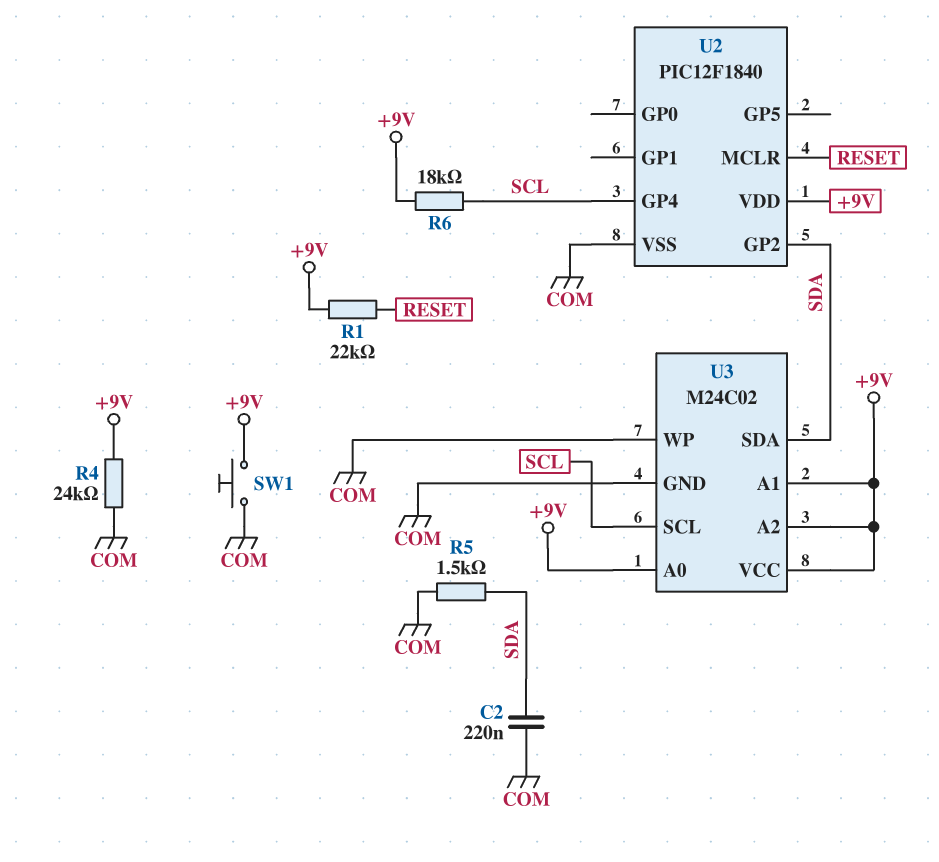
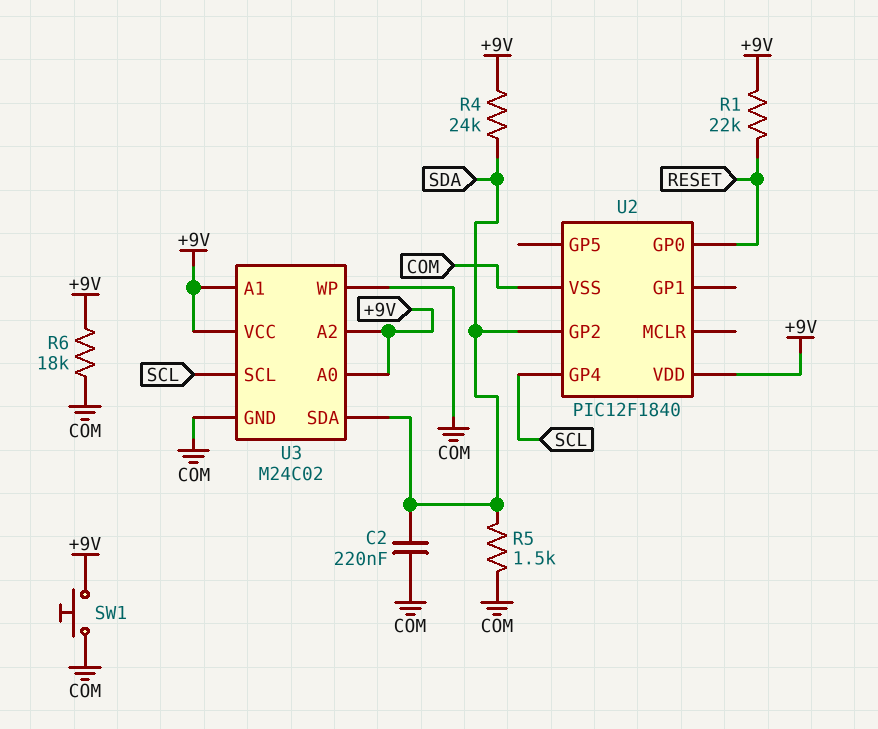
R4: 24k (+9V, COM) -> 24k (+9V, SDA)
R6: 18k (+9V, SCL) -> 18k (+9V, COM)
U2 pin GP0: none -> RESET
U2 pin MCLR: RESET -> none

